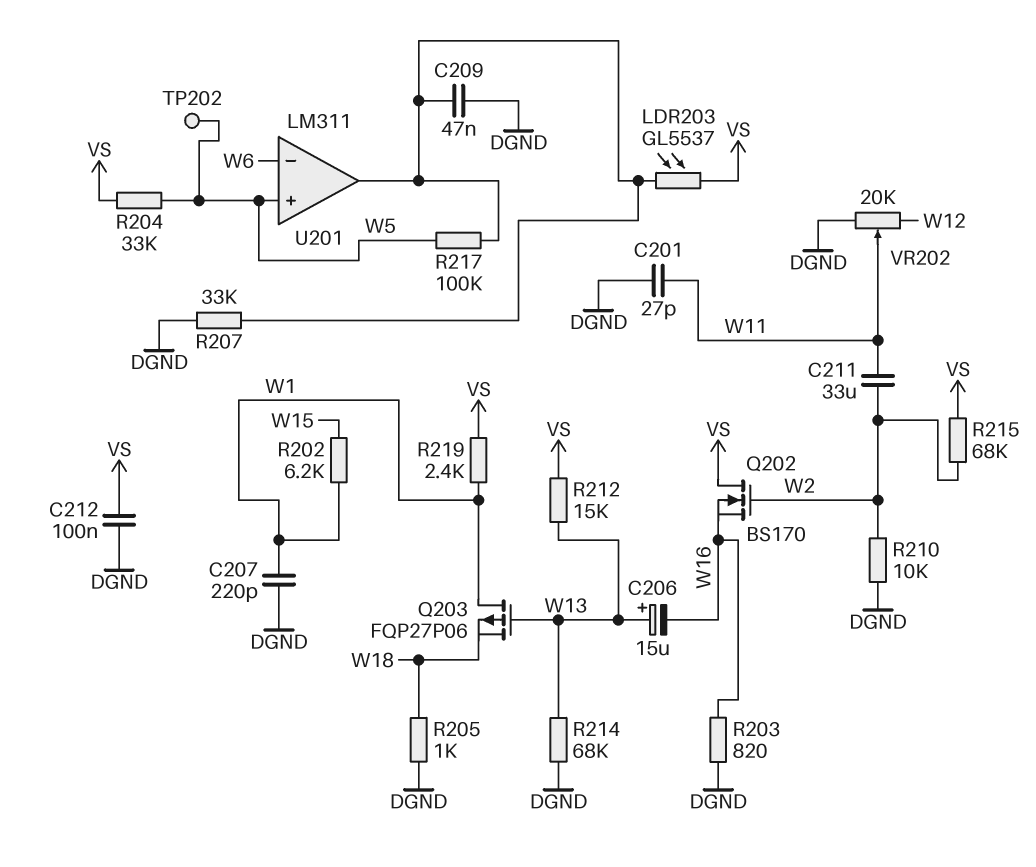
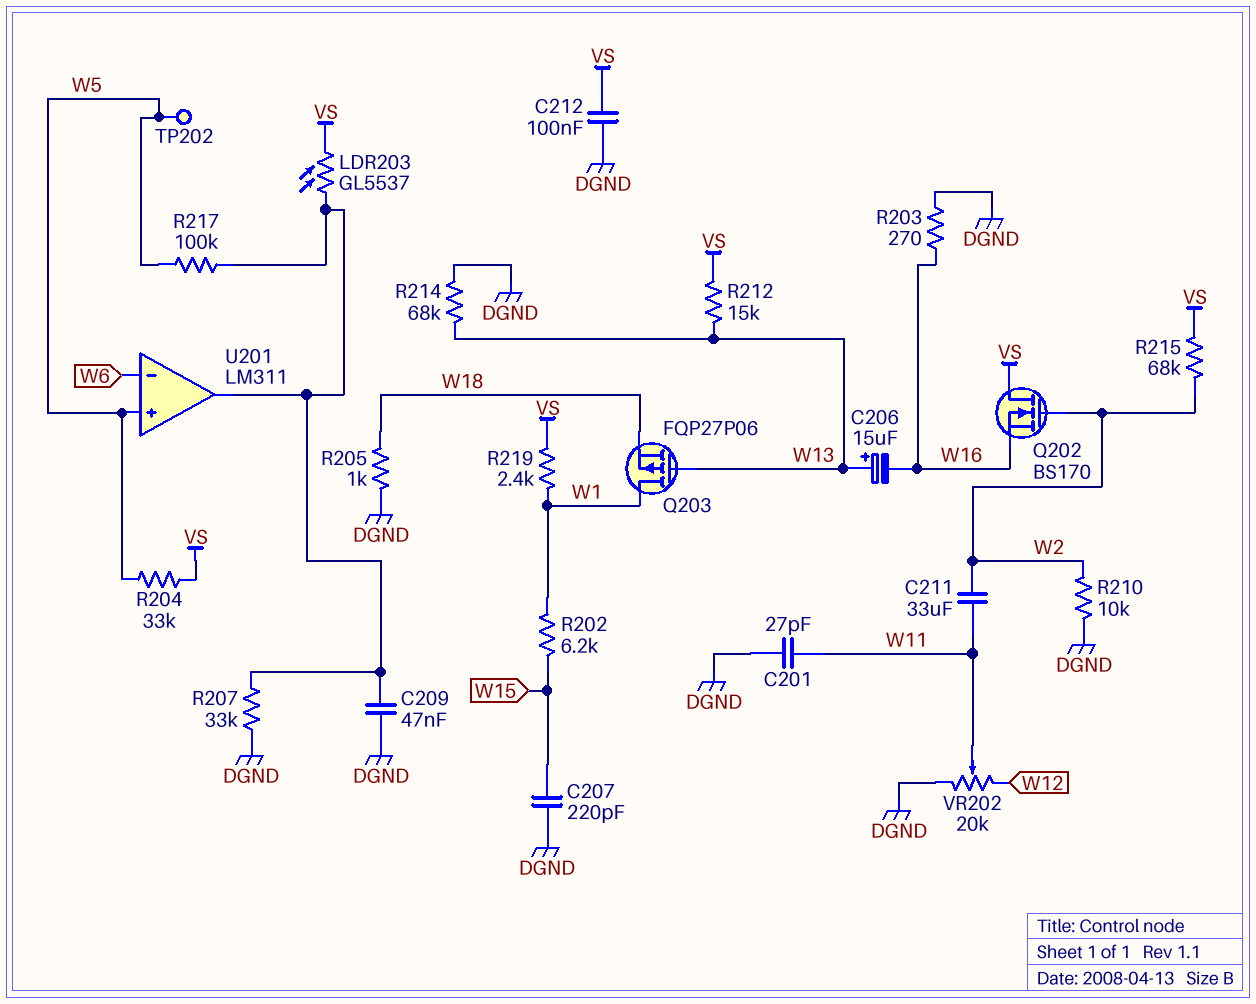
C207: 220pF (DGND, W1) -> 220pF (DGND, W15)
R203: 820 (DGND, W16) -> 270 (DGND, W16)

